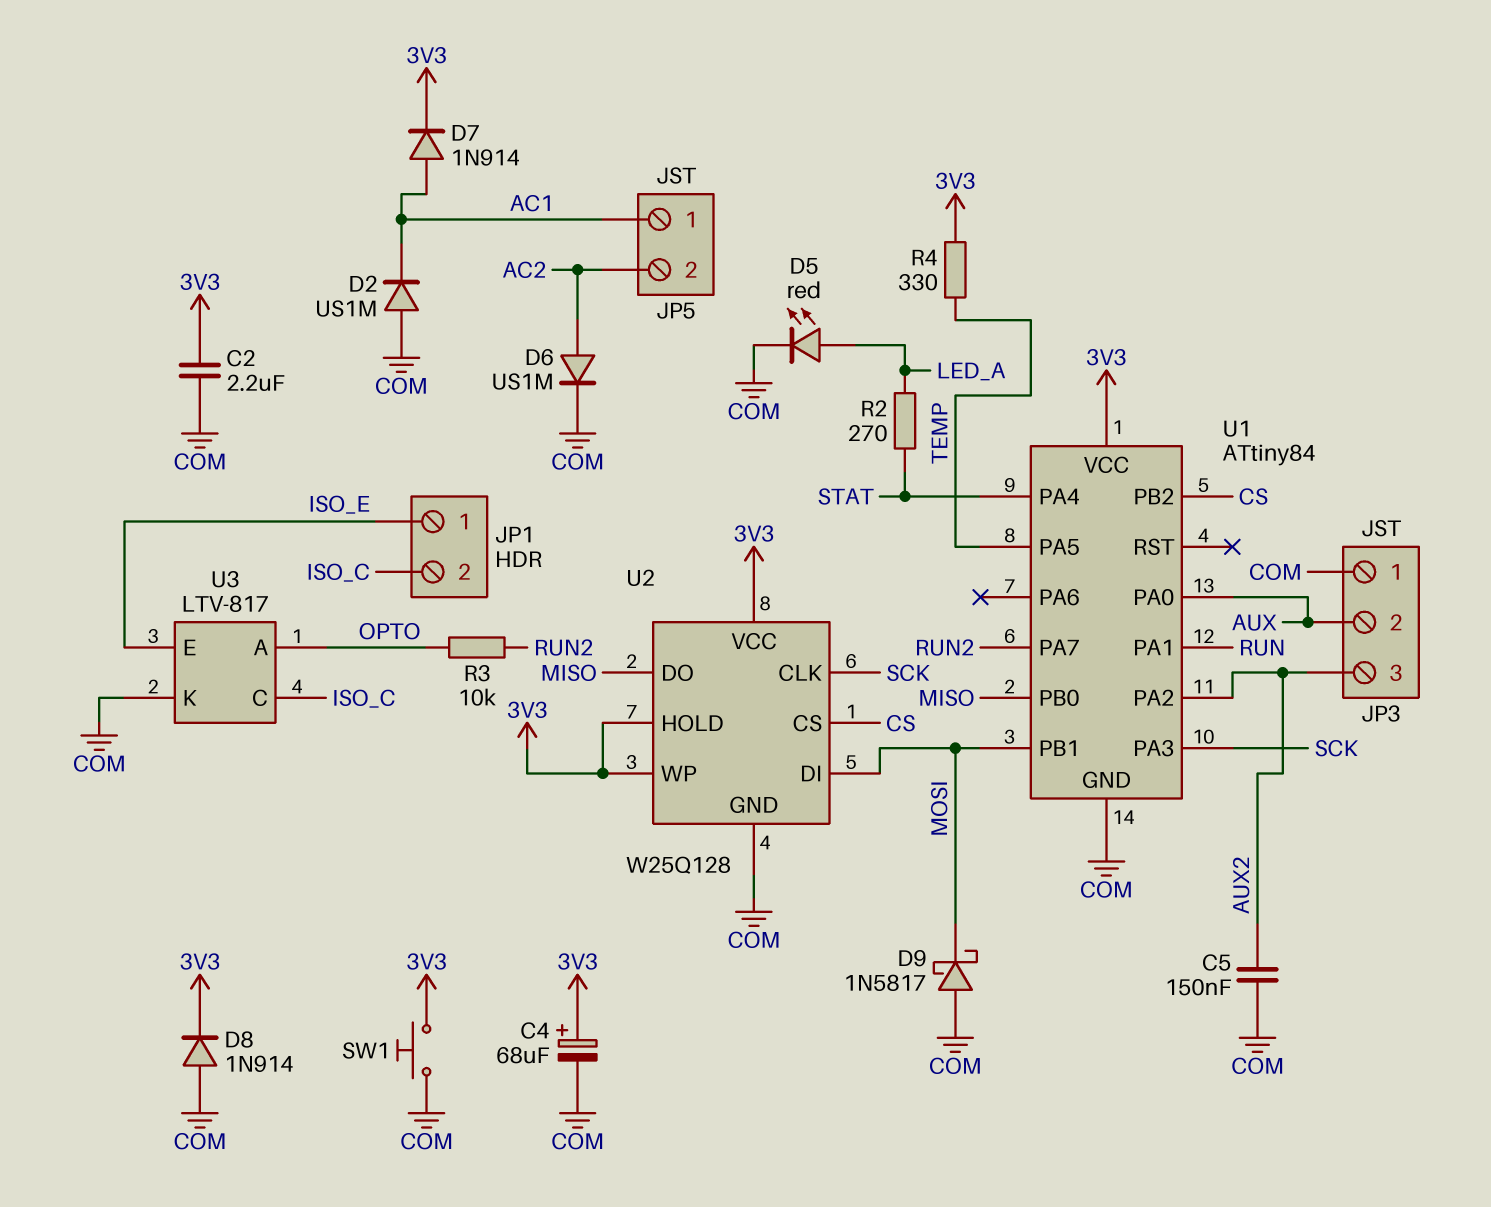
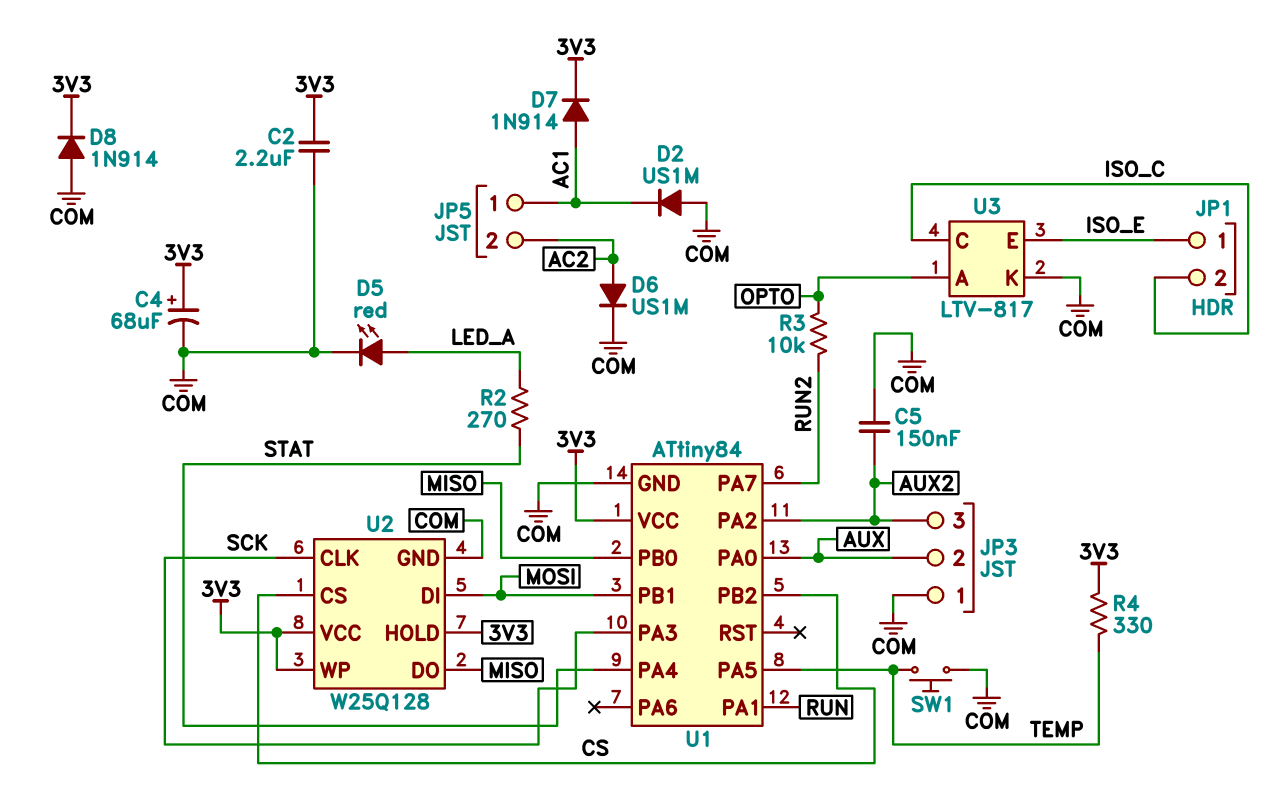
D9: schottky 1N5817 (A COM, K MOSI) -> none
SW1: button (3V3, COM) -> button (COM, TEMP)

